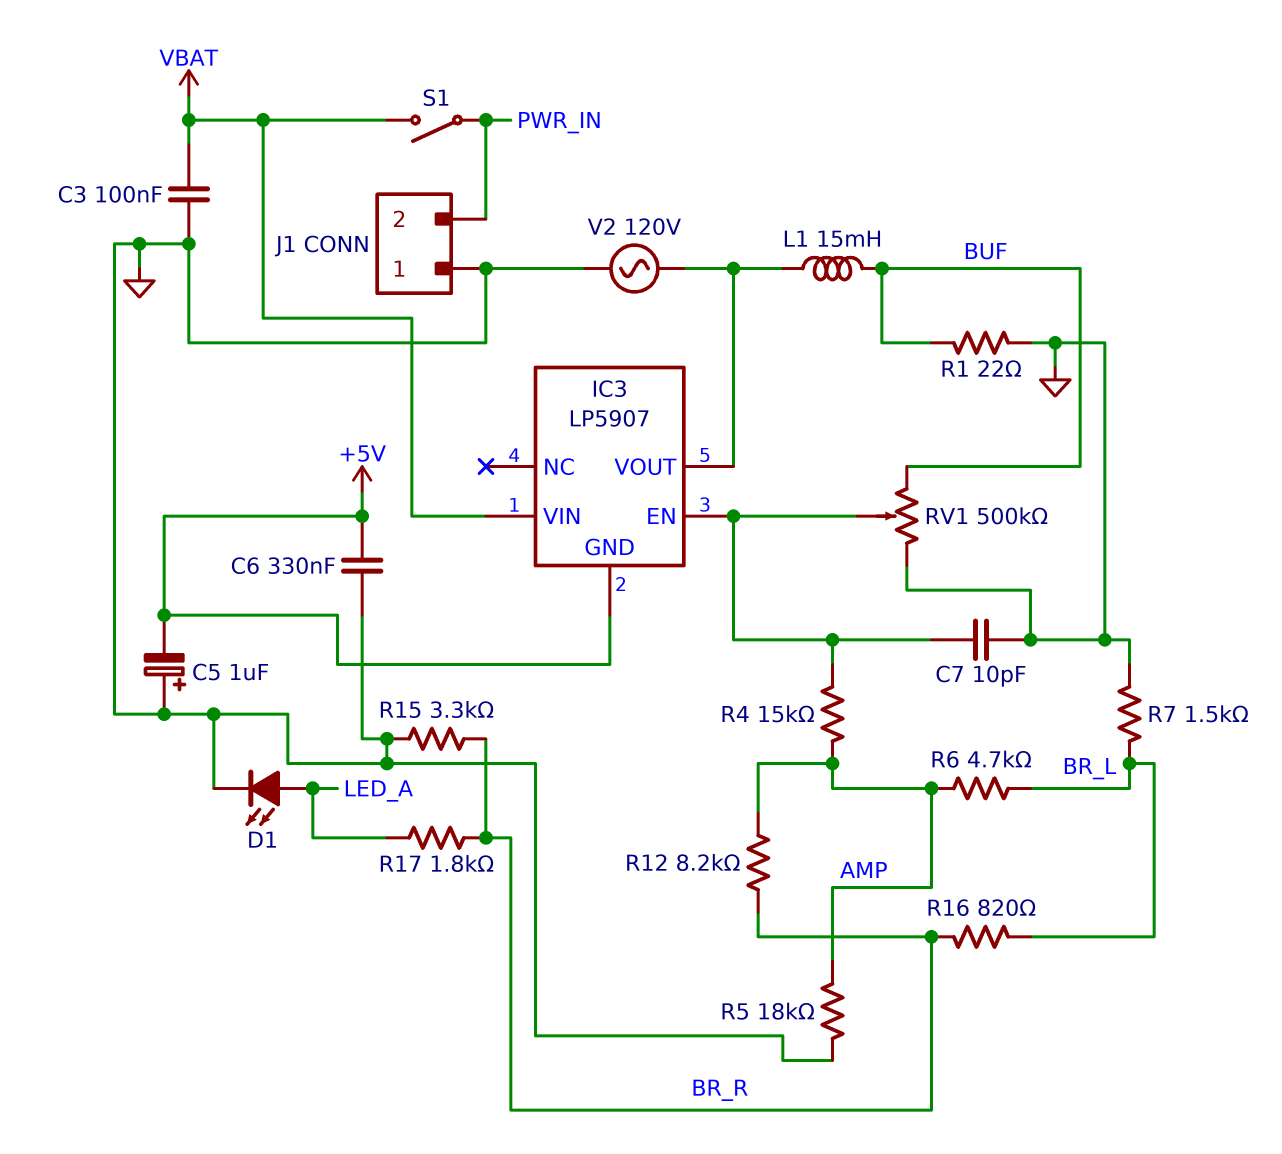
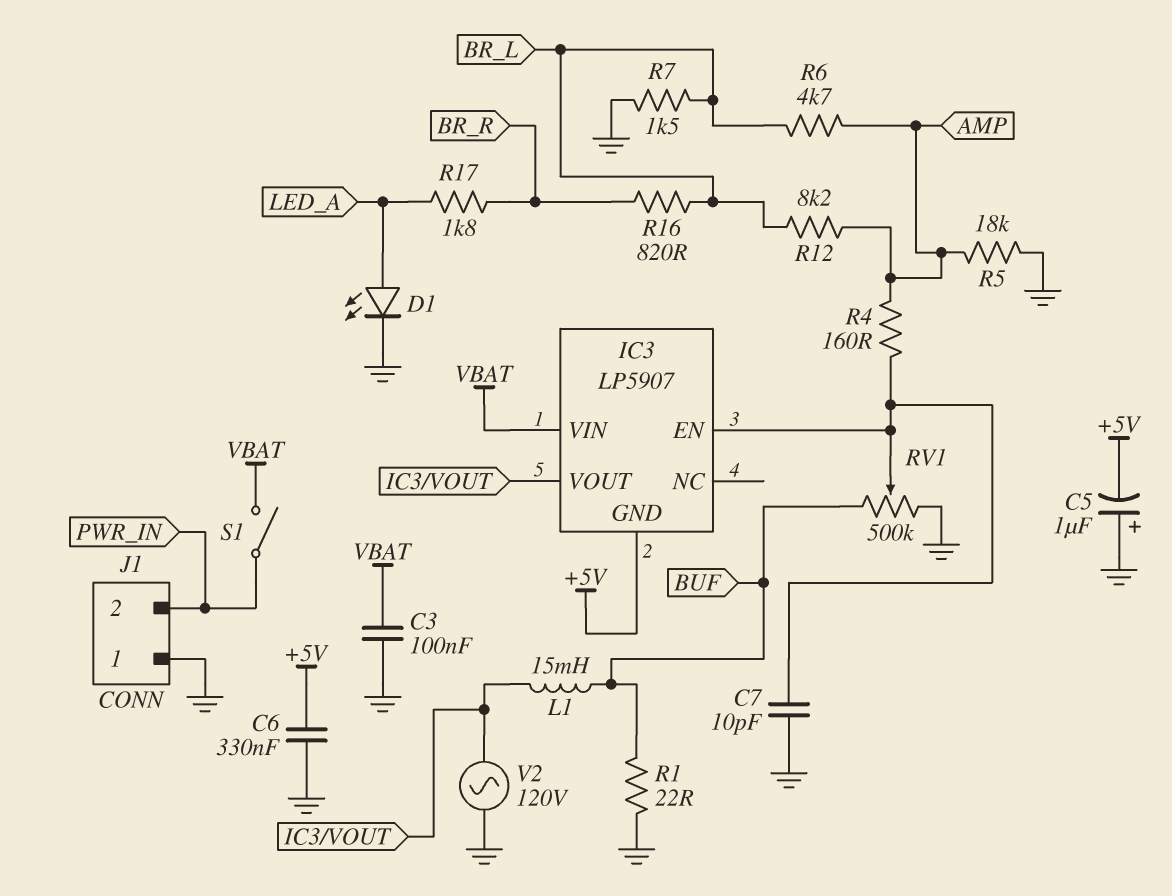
R4: 15k (AMP, IC3/EN) -> 160 (AMP, IC3/EN)
R12: 8.2k (AMP, BR_R) -> 8.2k (AMP, BR_L)
R15: 3.3k (BR_R, GND) -> none

